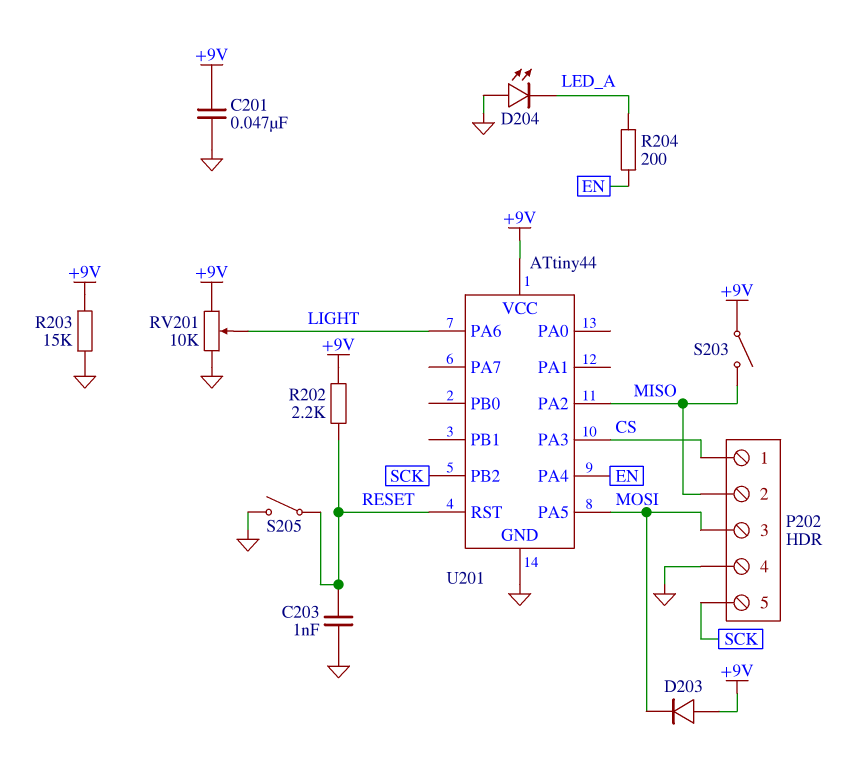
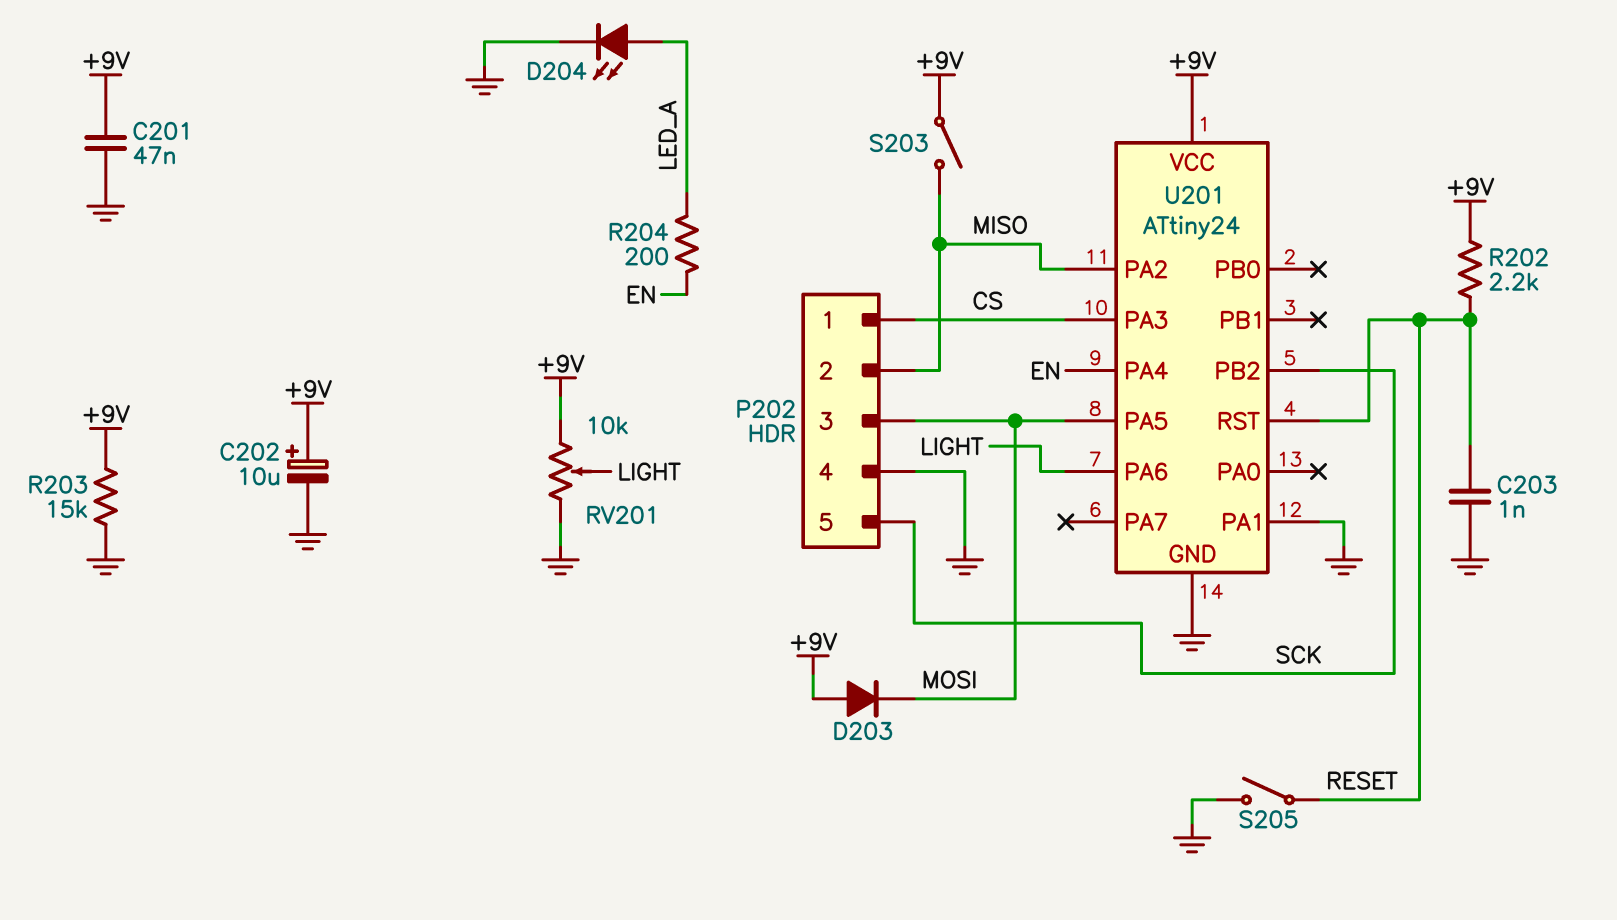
C202: none -> 10uF (plus +9V, minus GND)
D204: LED (A GND, K LED_A) -> LED (A LED_A, K GND)
U201: ATtiny44 -> ATtiny24
U201 pin PA1: none -> GND

